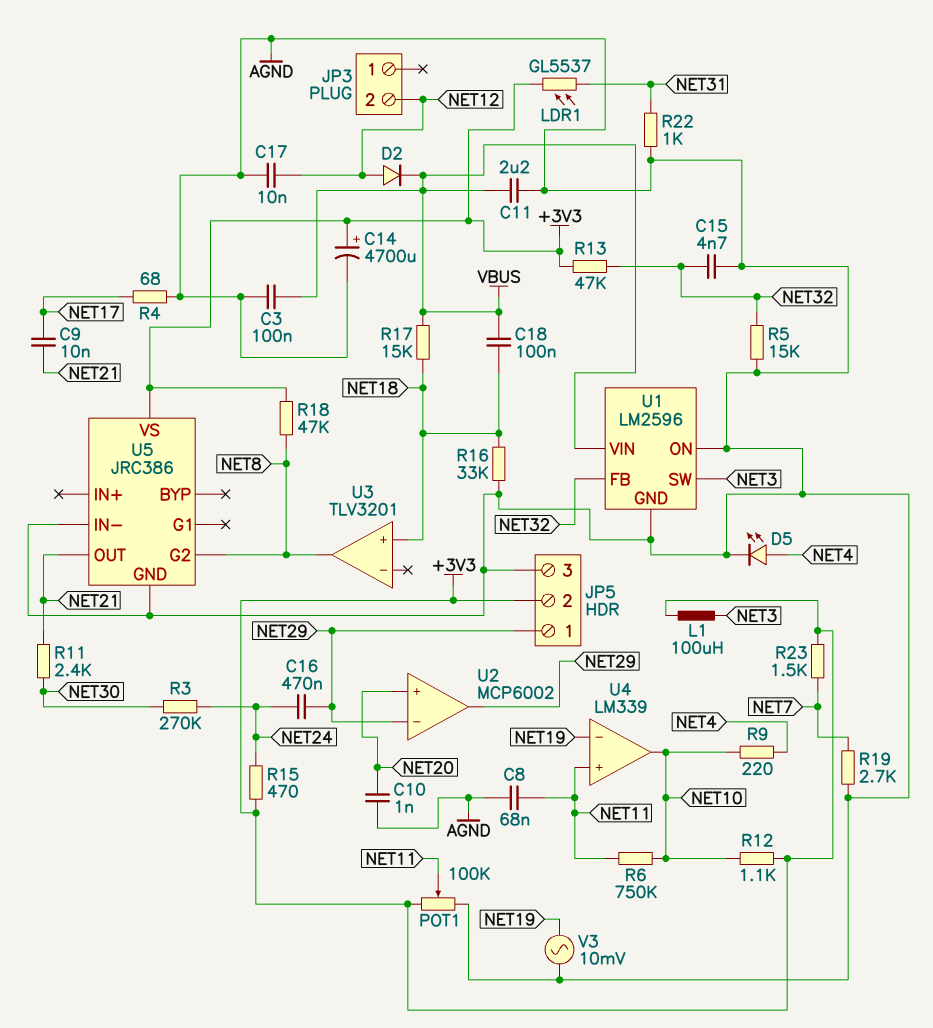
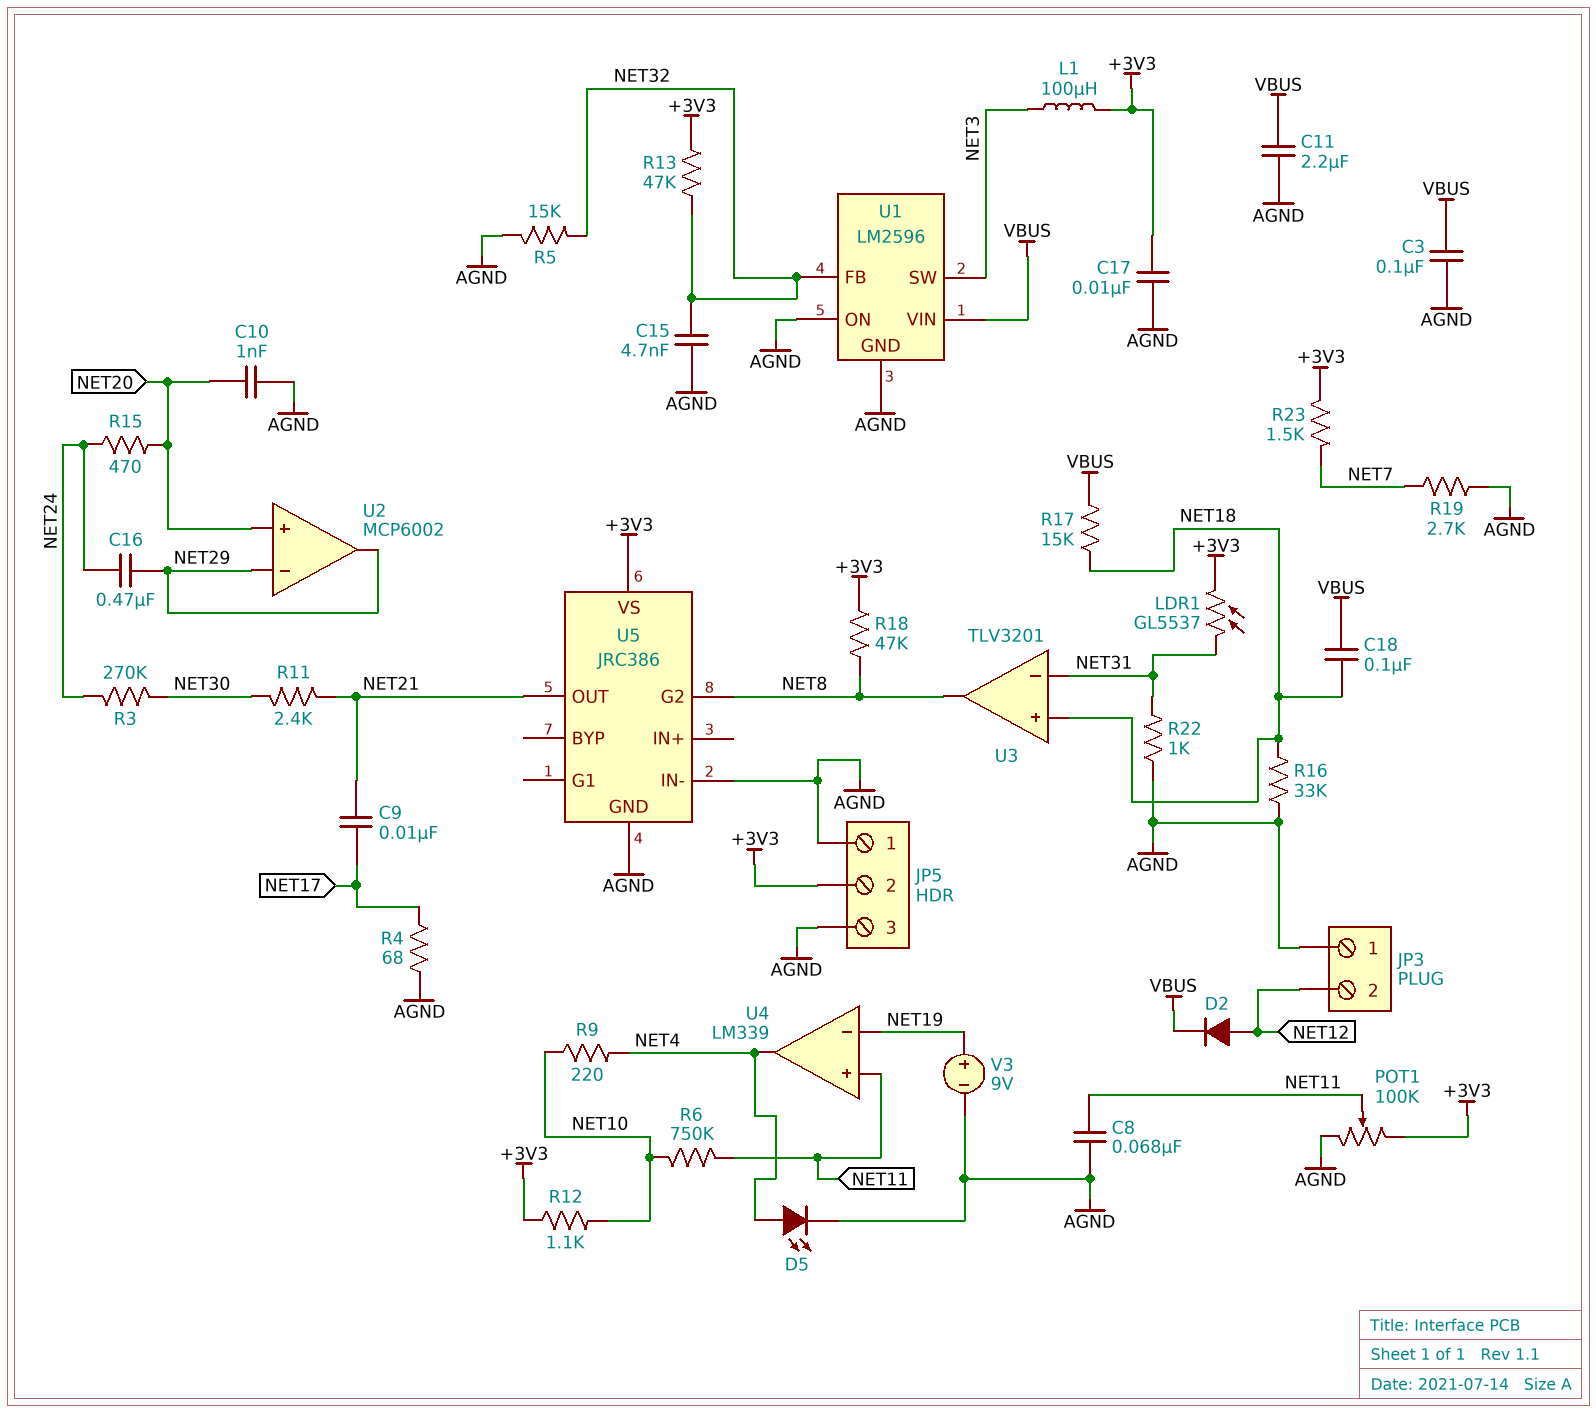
C14: 4700uF (plus +3V3, minus AGND) -> none
C17: 10nF (AGND, NET12) -> 10nF (+3V3, AGND)
JP3 pin 1: none -> AGND
JP5 pin 1: NET29 -> AGND
R15: 470 (+3V3, NET24) -> 470 (NET20, NET24)
U3 pin in-: none -> NET31
U4 pin out: NET10 -> NET4
V3: AC 10mV (AGND, NET19) -> 9V (plus NET19, minus AGND)

